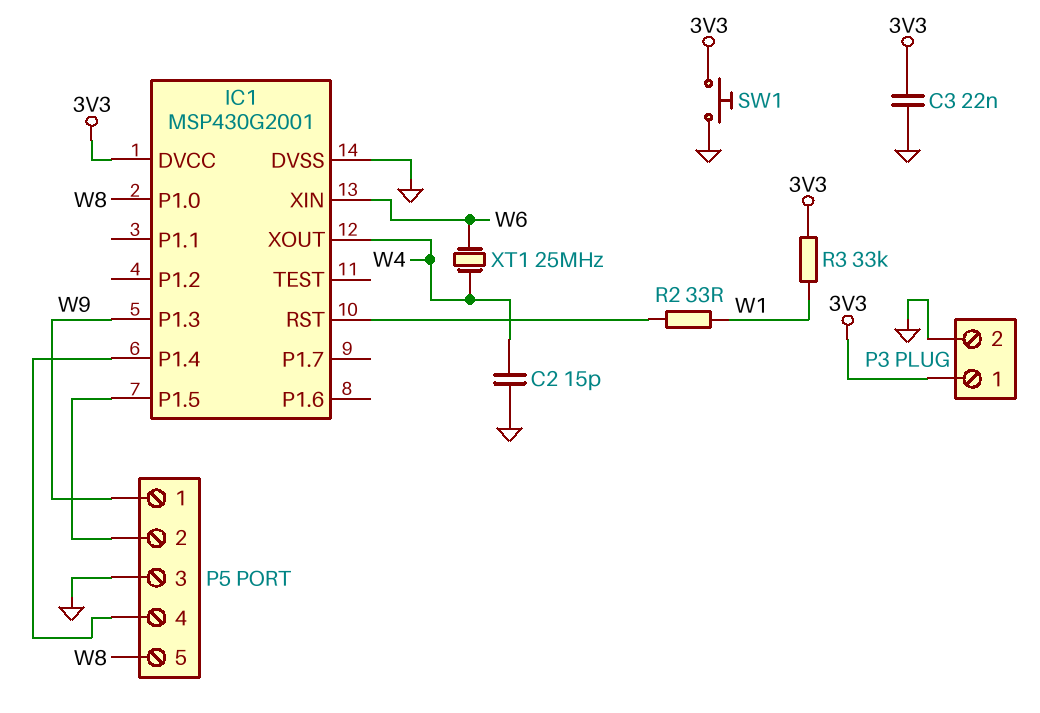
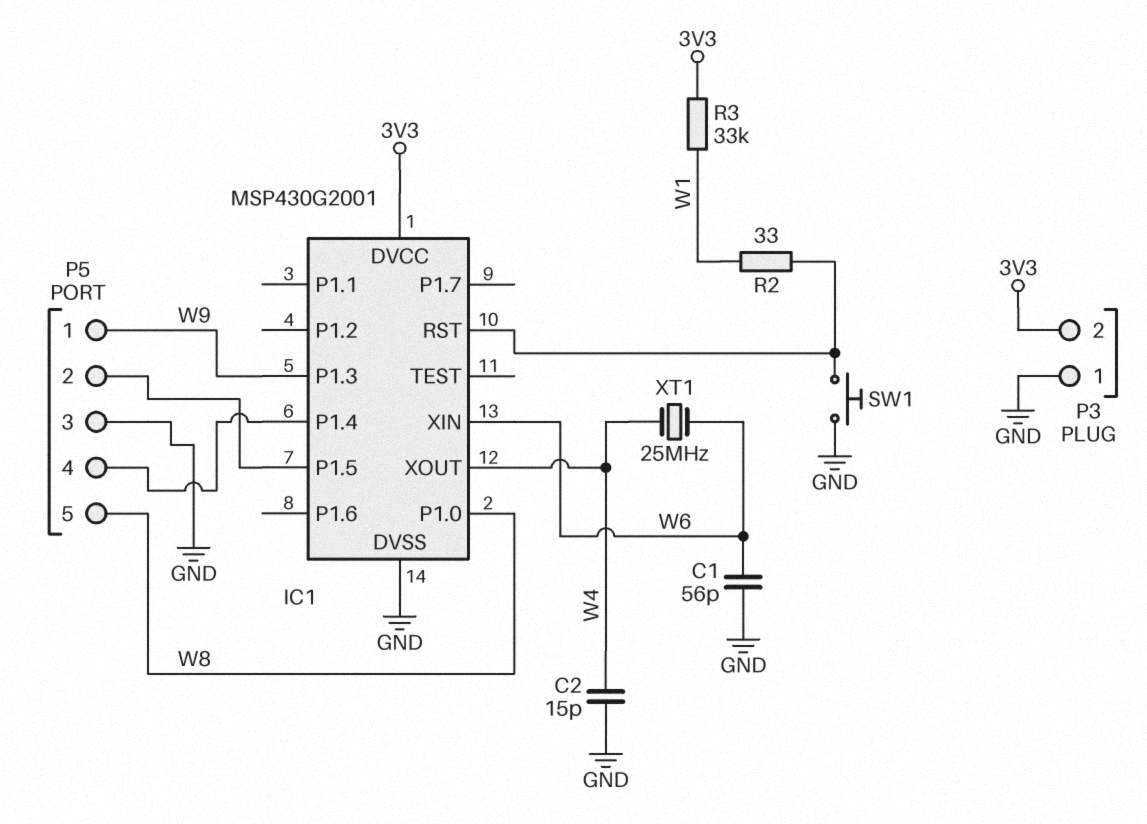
C1: none -> 56pF (GND, W6)
C3: 22nF (3V3, GND) -> none
P3 pin 1: 3V3 -> GND
P3 pin 2: GND -> 3V3
SW1: button (3V3, GND) -> button (GND, IC1/RST)

